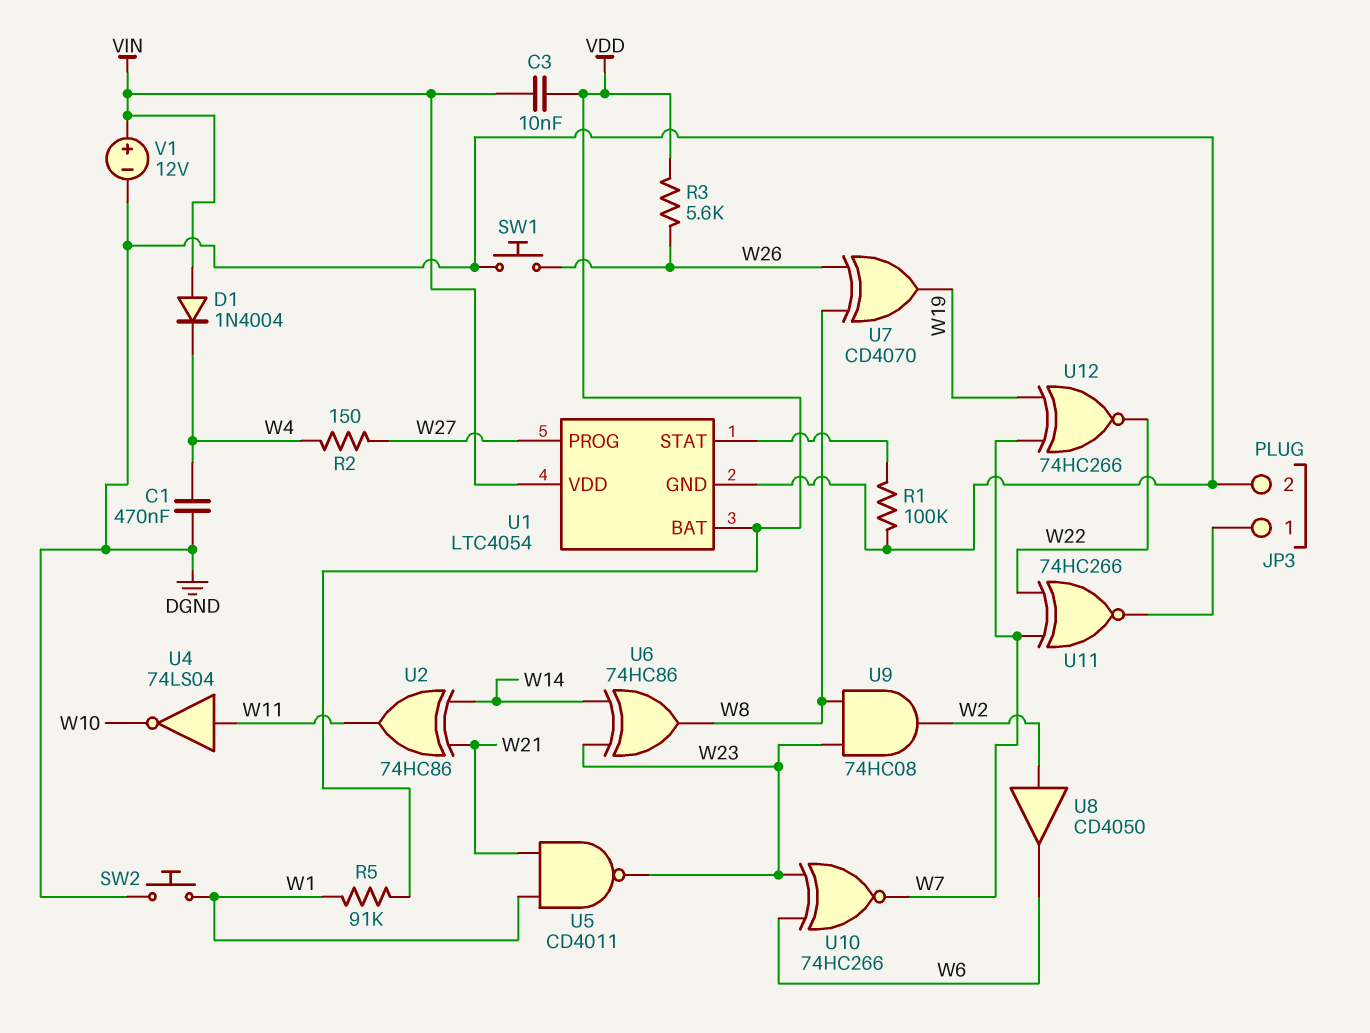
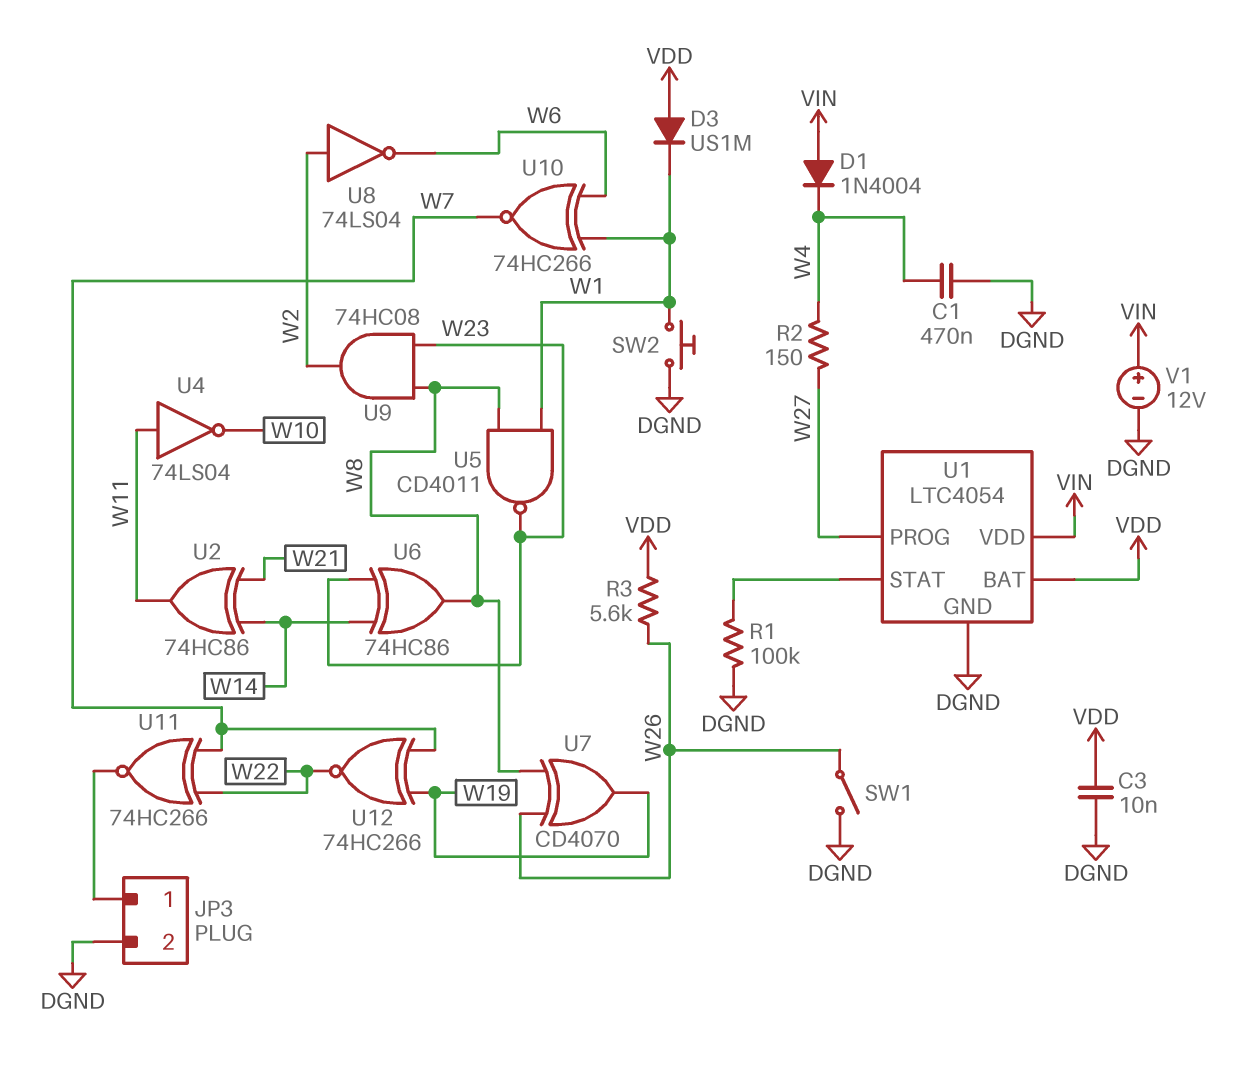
C3: 10nF (VDD, VIN) -> 10nF (DGND, VDD)
D3: none -> diode US1M (A VDD, K W1)
R5: 91k (VDD, W1) -> none
SW1: button (DGND, W26) -> switch (DGND, W26)
U5: NAND CD4011 (in W1, in W21, out W23) -> NAND CD4011 (in W1, in W8, out W23)
U8: buffer CD4050 (in W2, out W6) -> NOT 74LS04 (in W2, out W6)
U10: XNOR 74HC266 (in W6, in W23, out W7) -> XNOR 74HC266 (in W1, in W6, out W7)

